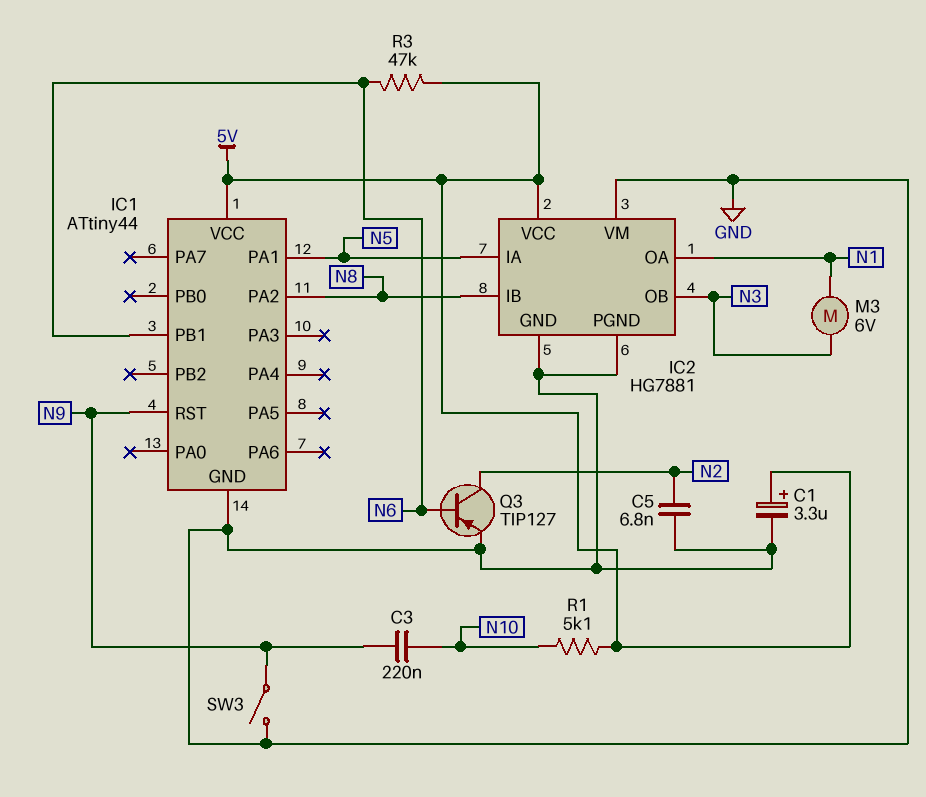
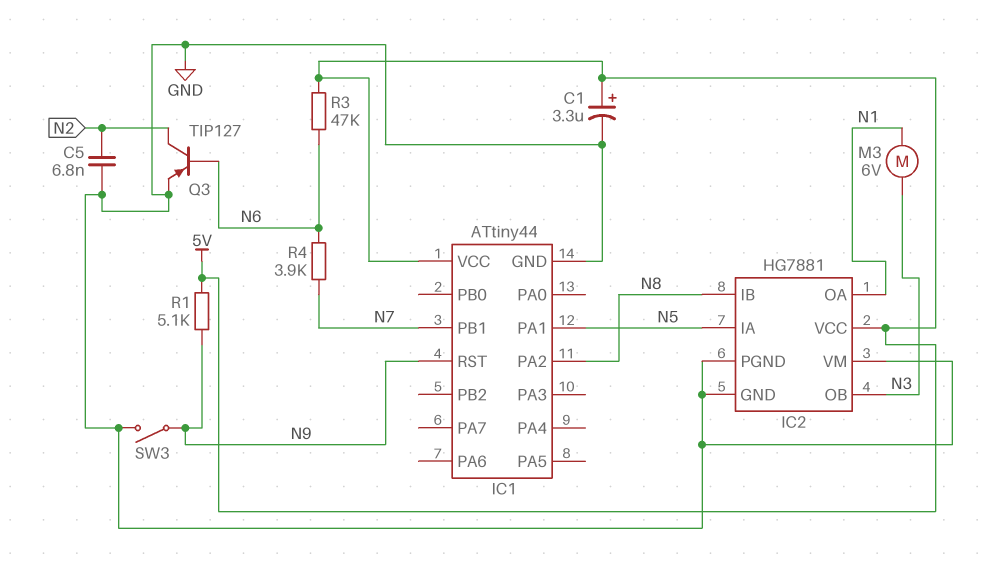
C3: 220nF (N9, N10) -> none
IC1 pin PB1: N6 -> N7
R1: 5.1k (5V, N10) -> 5.1k (5V, N9)
R4: none -> 3.9k (N6, N7)

